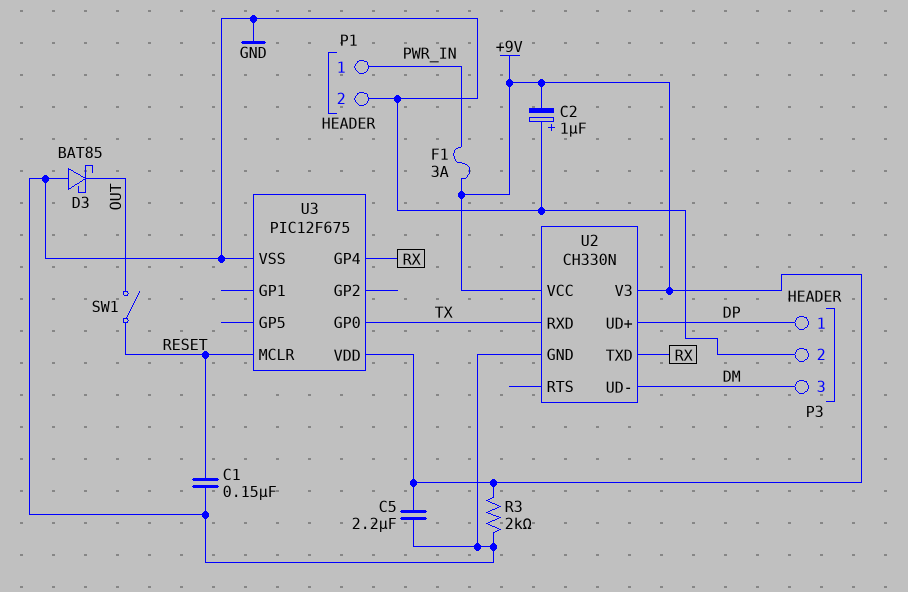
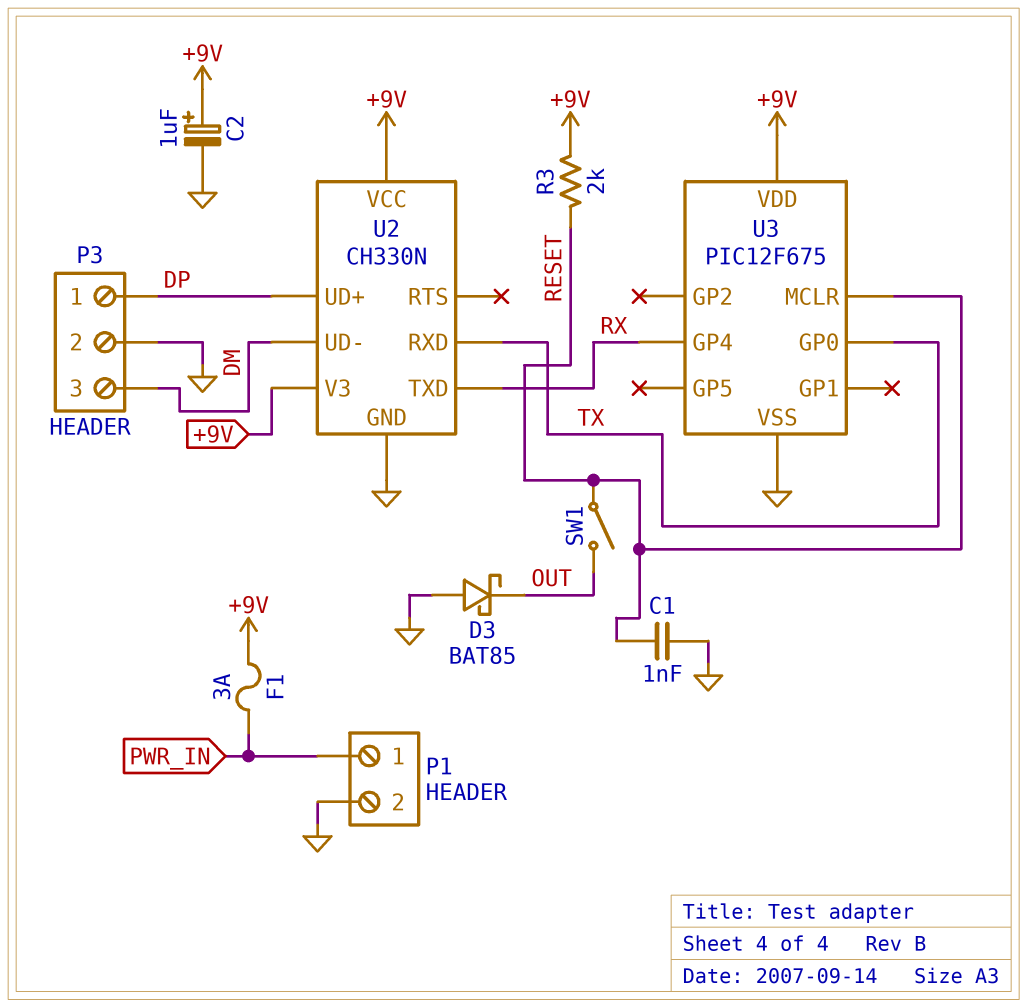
C1: 150nF (GND, RESET) -> 1nF (GND, RESET)
C2: 1uF (plus GND, minus +9V) -> 1uF (plus +9V, minus GND)
C5: 2.2uF (+9V, GND) -> none
R3: 2k (+9V, GND) -> 2k (+9V, RESET)

